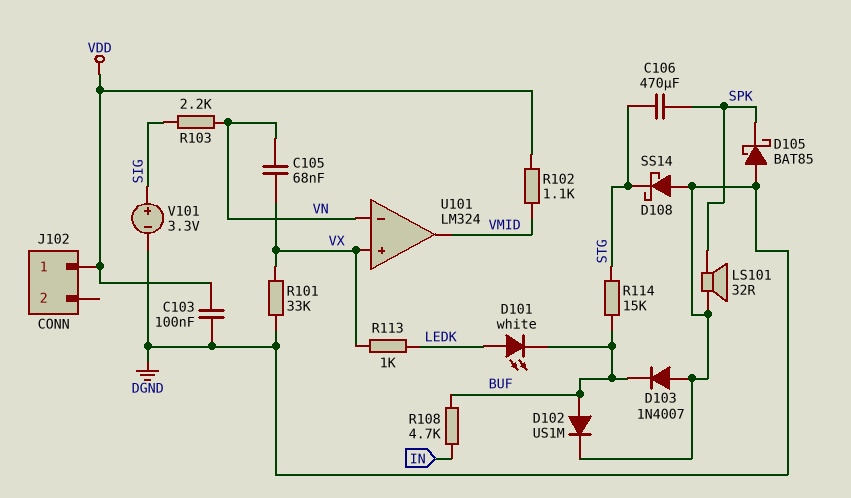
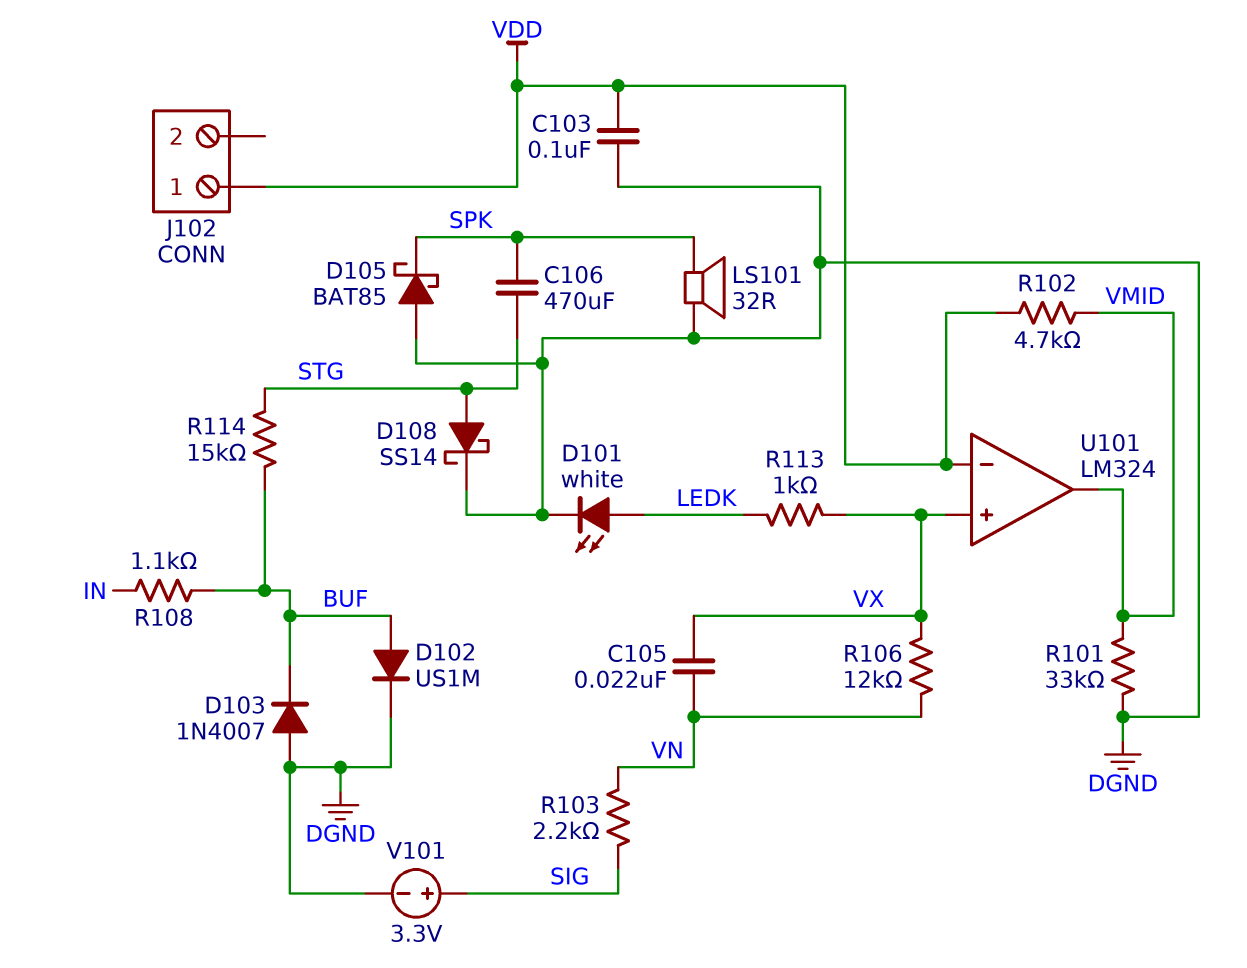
C105: 68nF (VN, VX) -> 22nF (VN, VX)
D101: LED white (A LEDK, K BUF) -> LED white (A LEDK, K DGND)
D108: schottky SS14 (A DGND, K STG) -> schottky SS14 (A STG, K DGND)
R101: 33k (DGND, VX) -> 33k (DGND, VMID)
R102: 1.1k (VDD, VMID) -> 4.7k (VDD, VMID)
R106: none -> 12k (VN, VX)
R108: 4.7k (BUF, IN) -> 1.1k (BUF, IN)
U101 pin in-: VN -> VDD

